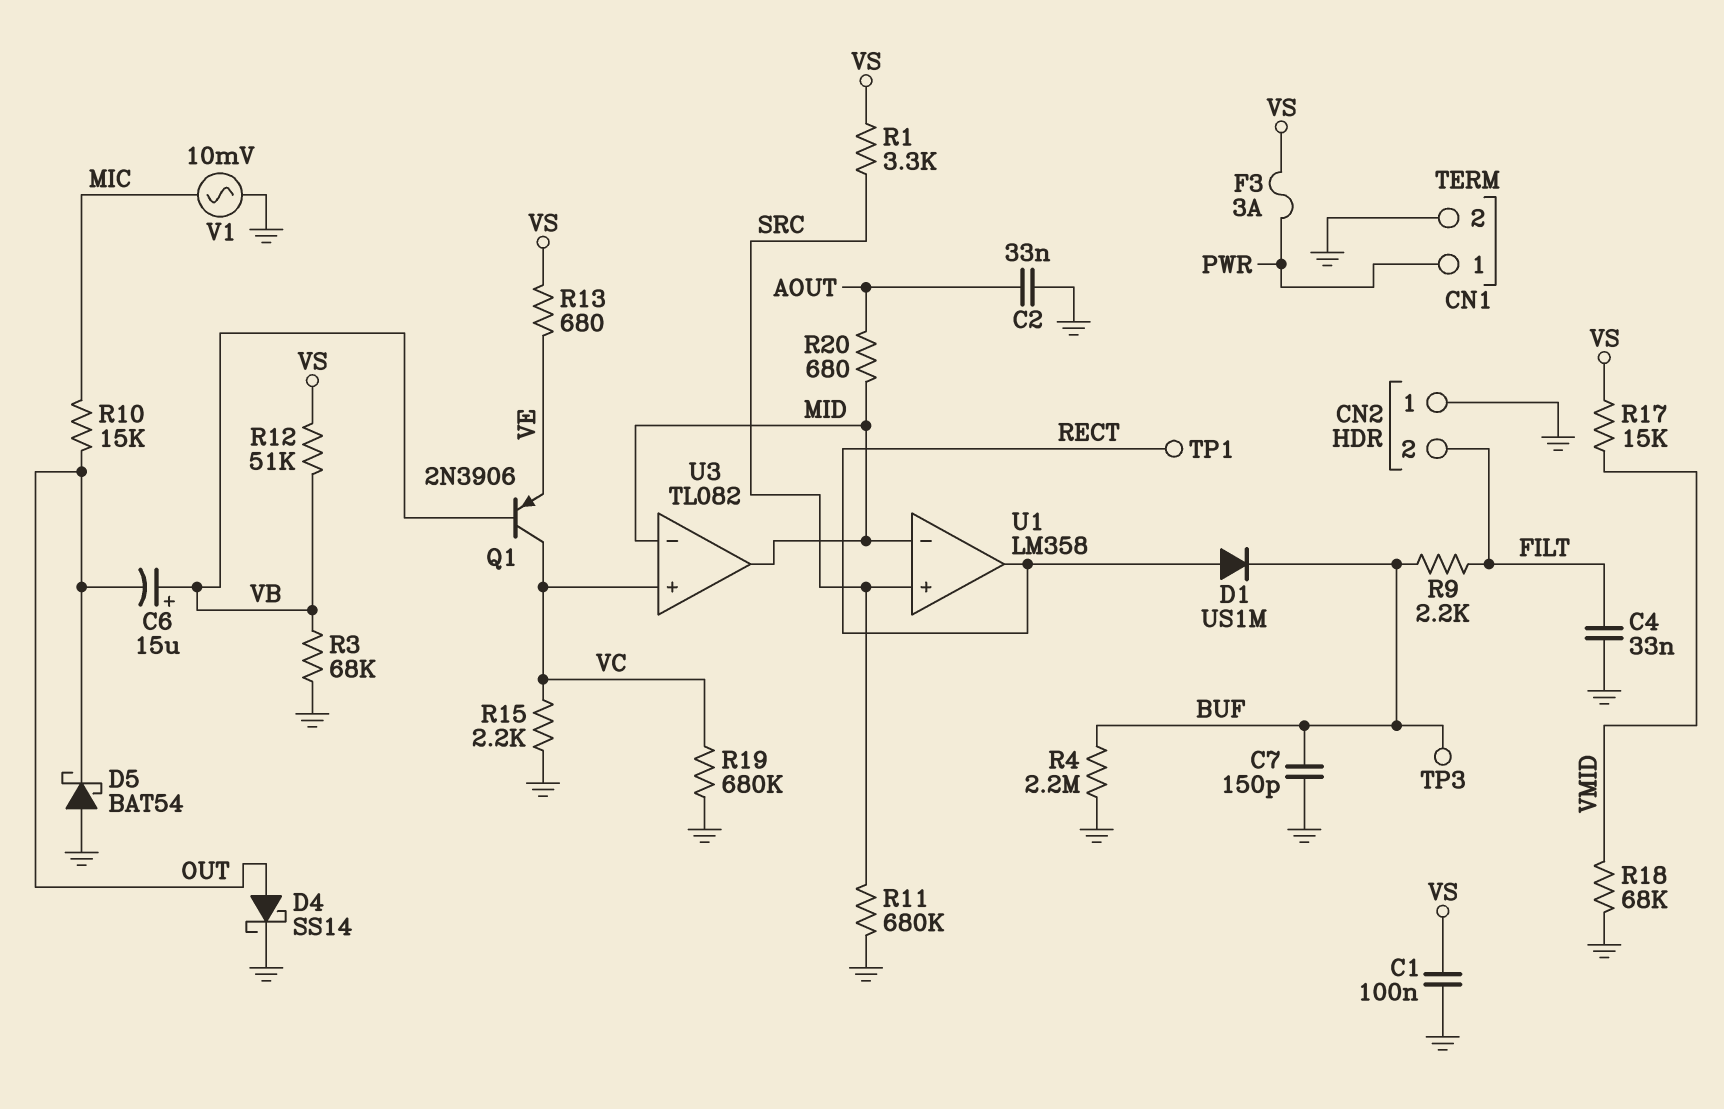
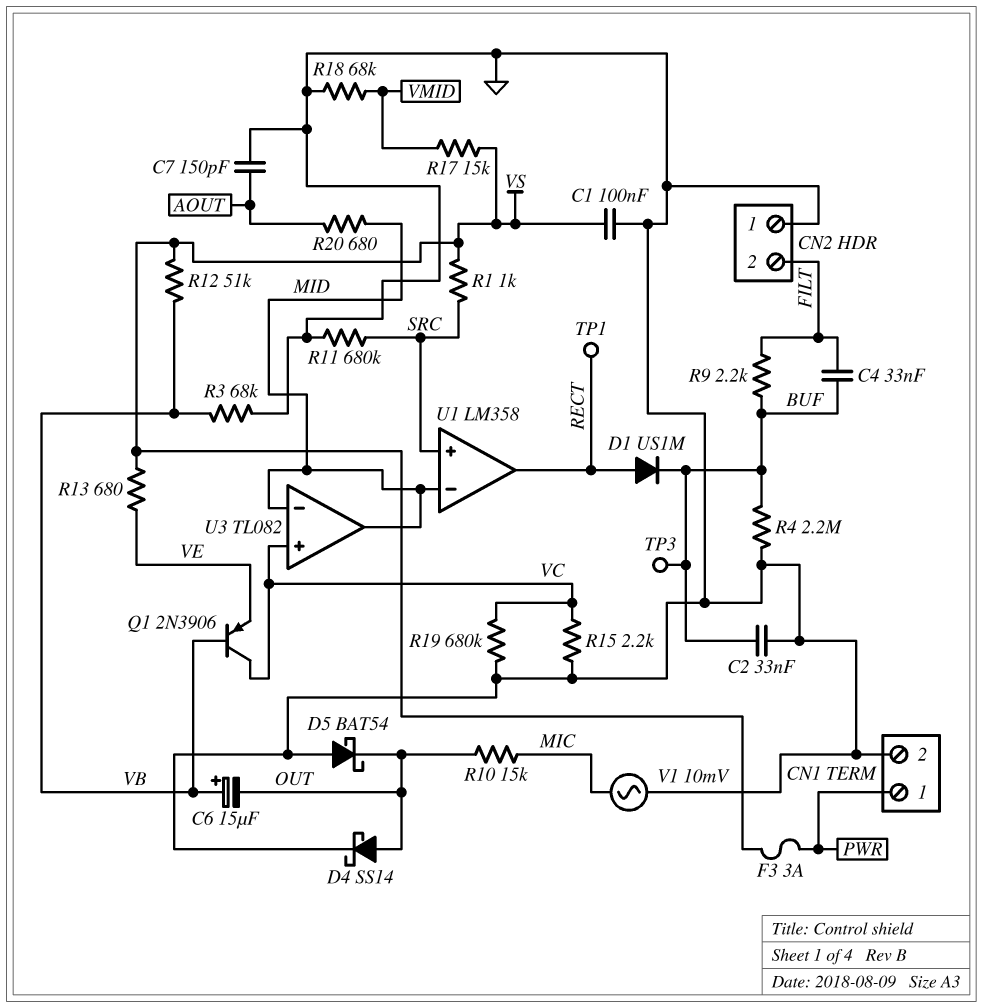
C2: 33nF (AOUT, GND) -> 33nF (BUF, GND)
C4: 33nF (FILT, GND) -> 33nF (BUF, FILT)
C7: 150pF (BUF, GND) -> 150pF (AOUT, GND)
R1: 3.3k (SRC, VS) -> 1k (SRC, VS)

